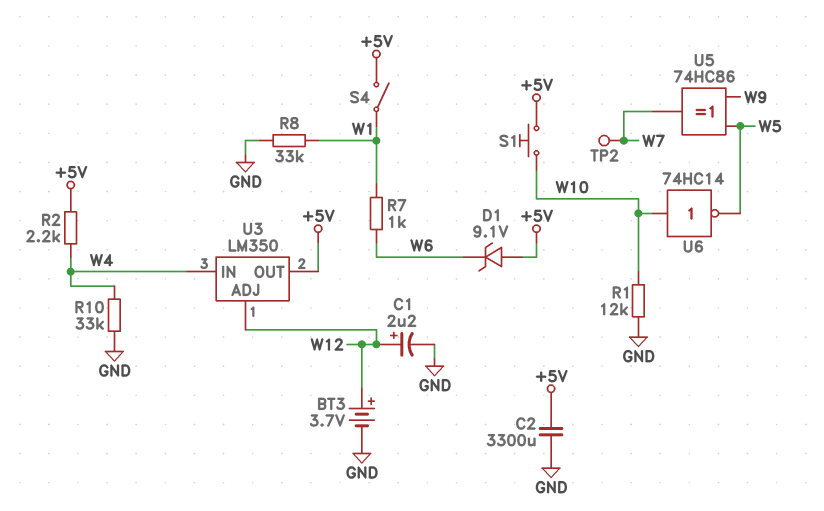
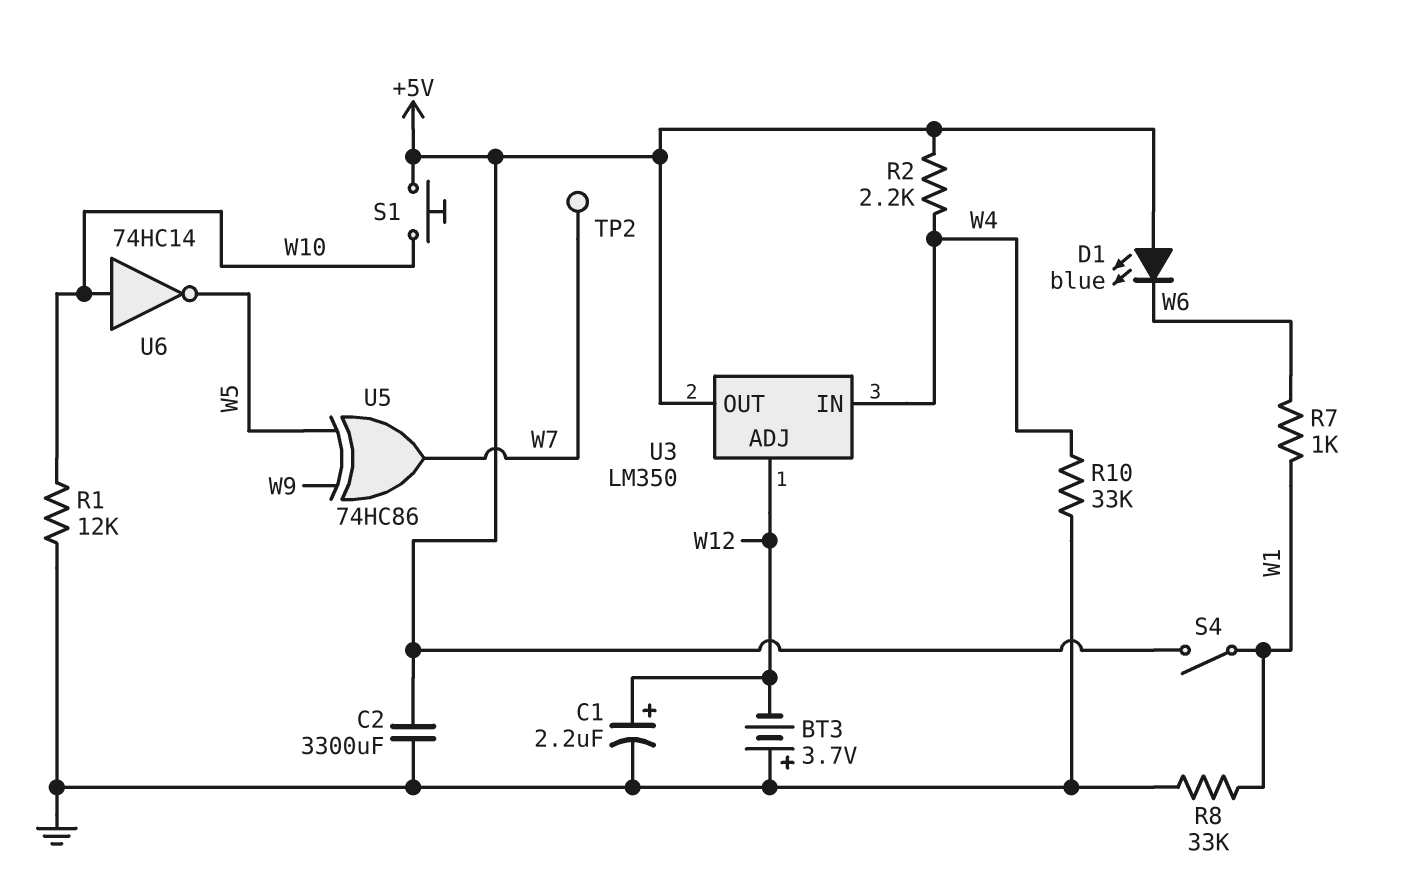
BT3: 3.7V (plus W12, minus GND) -> 3.7V (plus GND, minus W12)
D1: zener 9.1V (A +5V, K W6) -> LED blue (A +5V, K W6)

